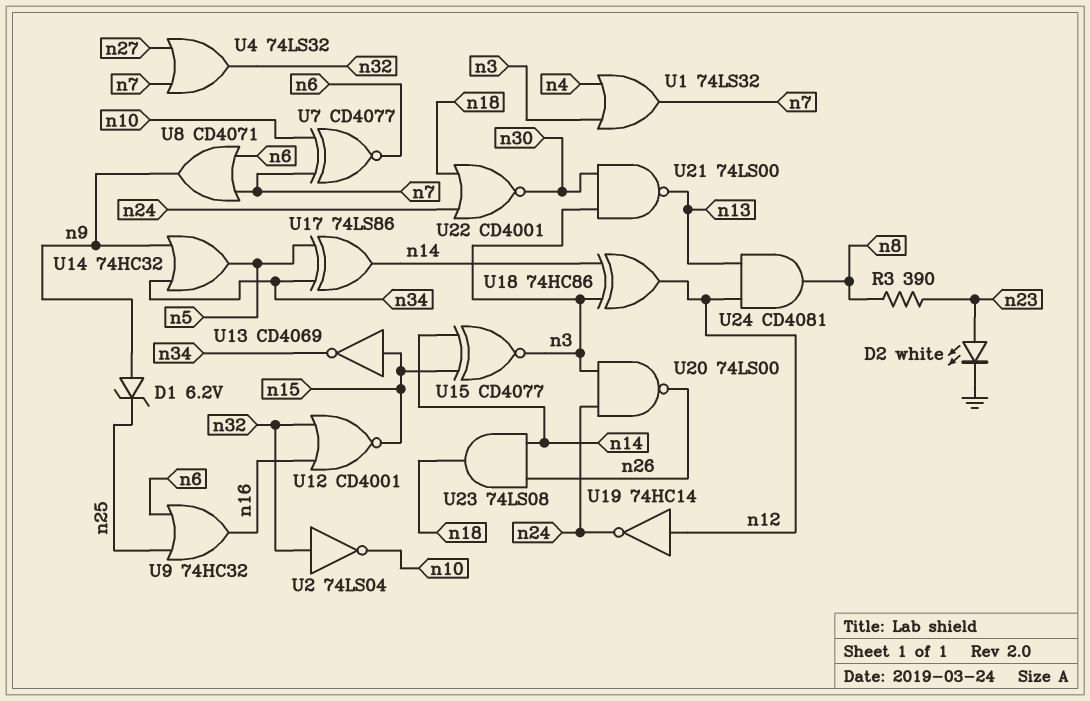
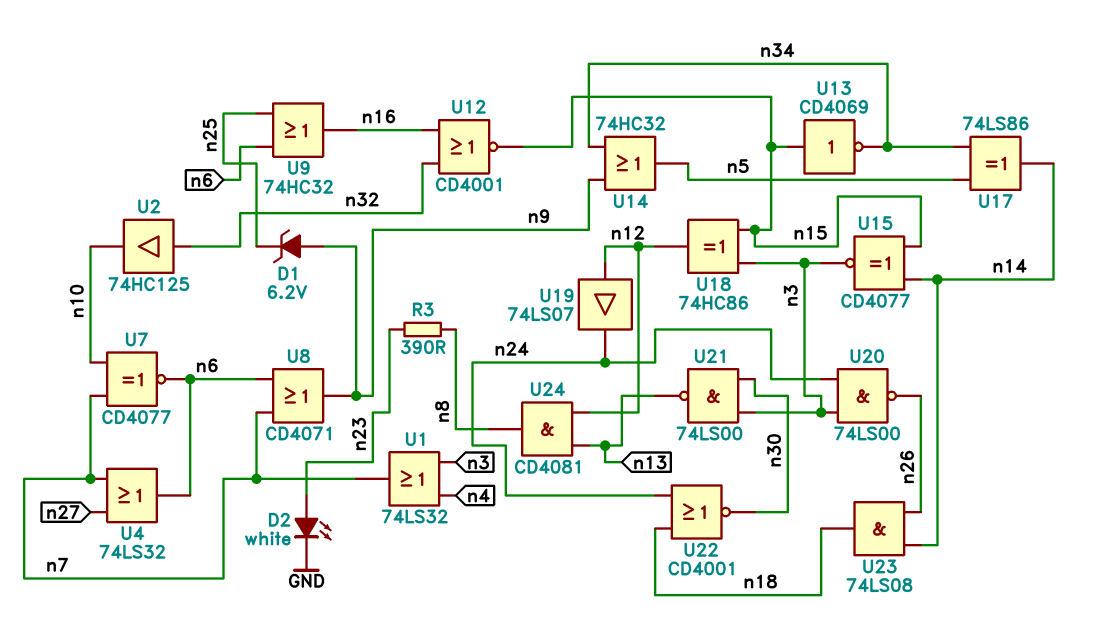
U2: NOT 74LS04 (in n32, out n10) -> buffer 74HC125 (in n32, out n10)
U4: OR 74LS32 (in n7, in n27, out n32) -> OR 74LS32 (in n7, in n27, out n6)
U18: XOR 74HC86 (in n3, in n14, out n12) -> XOR 74HC86 (in n3, in n15, out n12)
U19: NOT 74HC14 (in n12, out n24) -> buffer 74LS07 (in n12, out n24)

